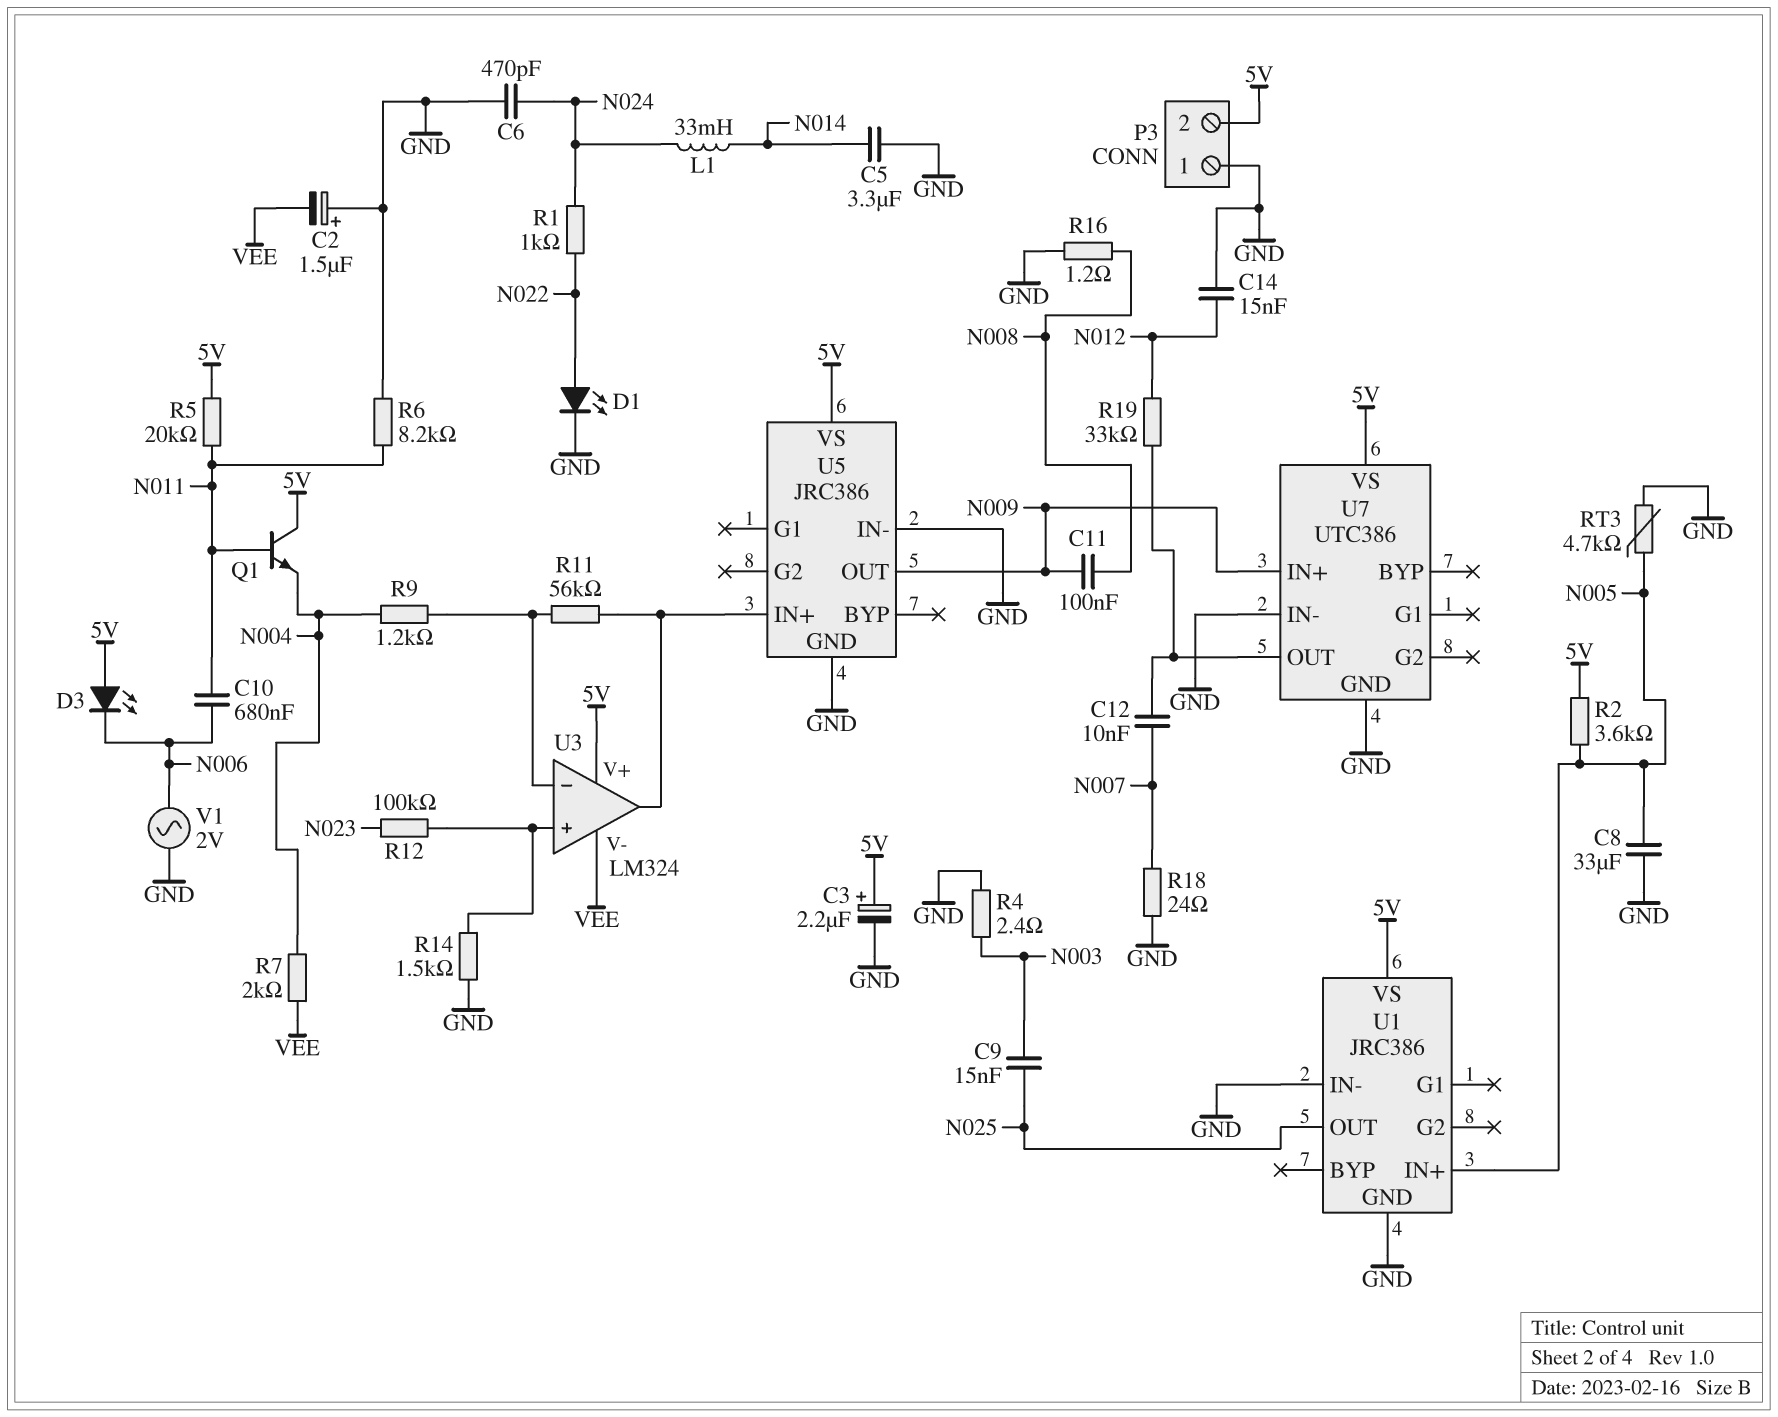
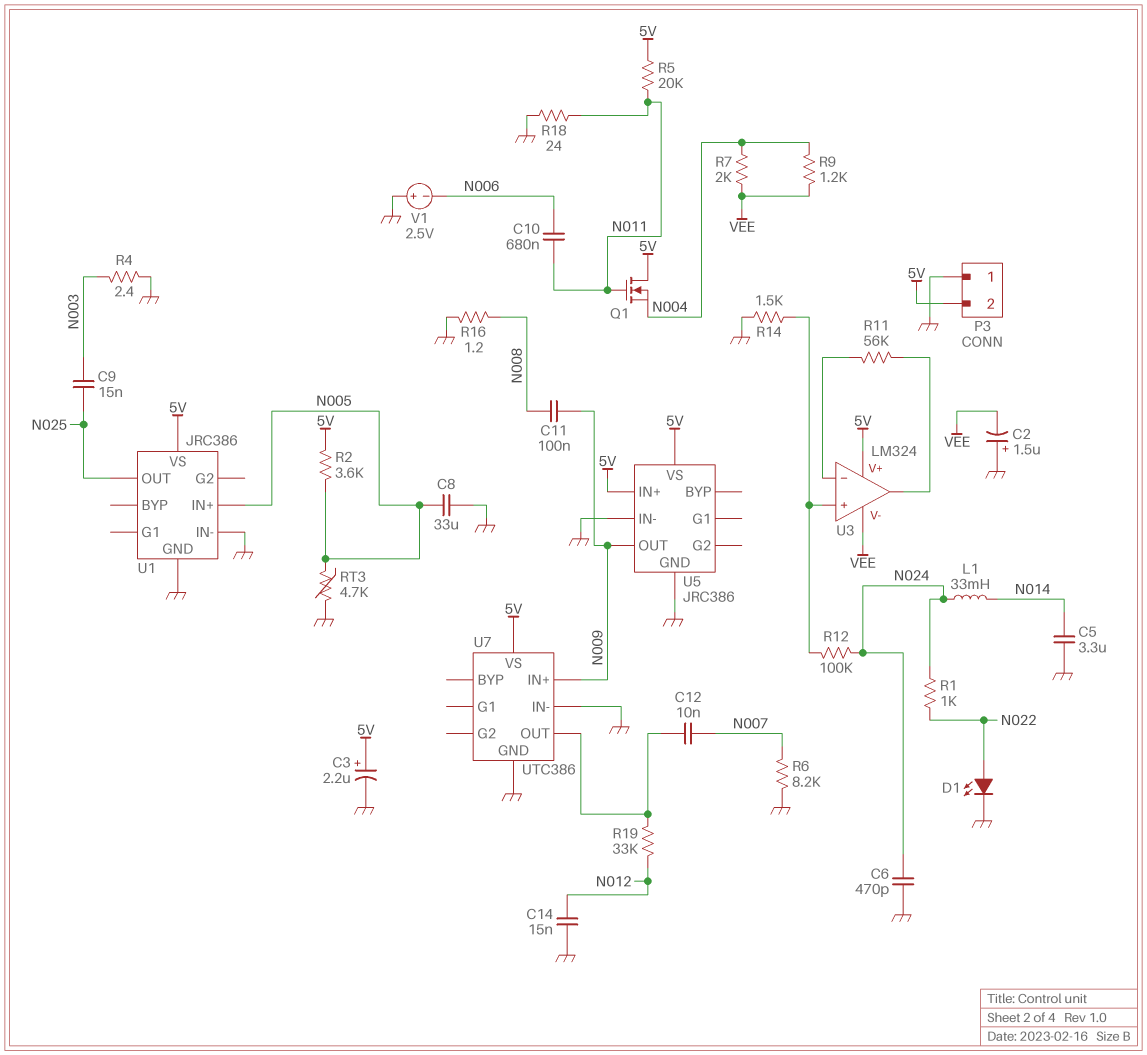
D3: LED (A 5V, K N006) -> none
Q1: NPN (B N011, C 5V, E N004) -> NMOS (G N011, D 5V, S N004)
R6: 8.2k (GND, N011) -> 8.2k (GND, N007)
R9: 1.2k (N004, U3/in-) -> 1.2k (N004, VEE)
R12: 100k (N023, U3/in+) -> 100k (N024, U3/in+)
R18: 24 (GND, N007) -> 24 (GND, N011)
U5 pin IN+: U3/out -> 5V
V1: AC 2V (GND, N006) -> 2.5V (plus GND, minus N006)

